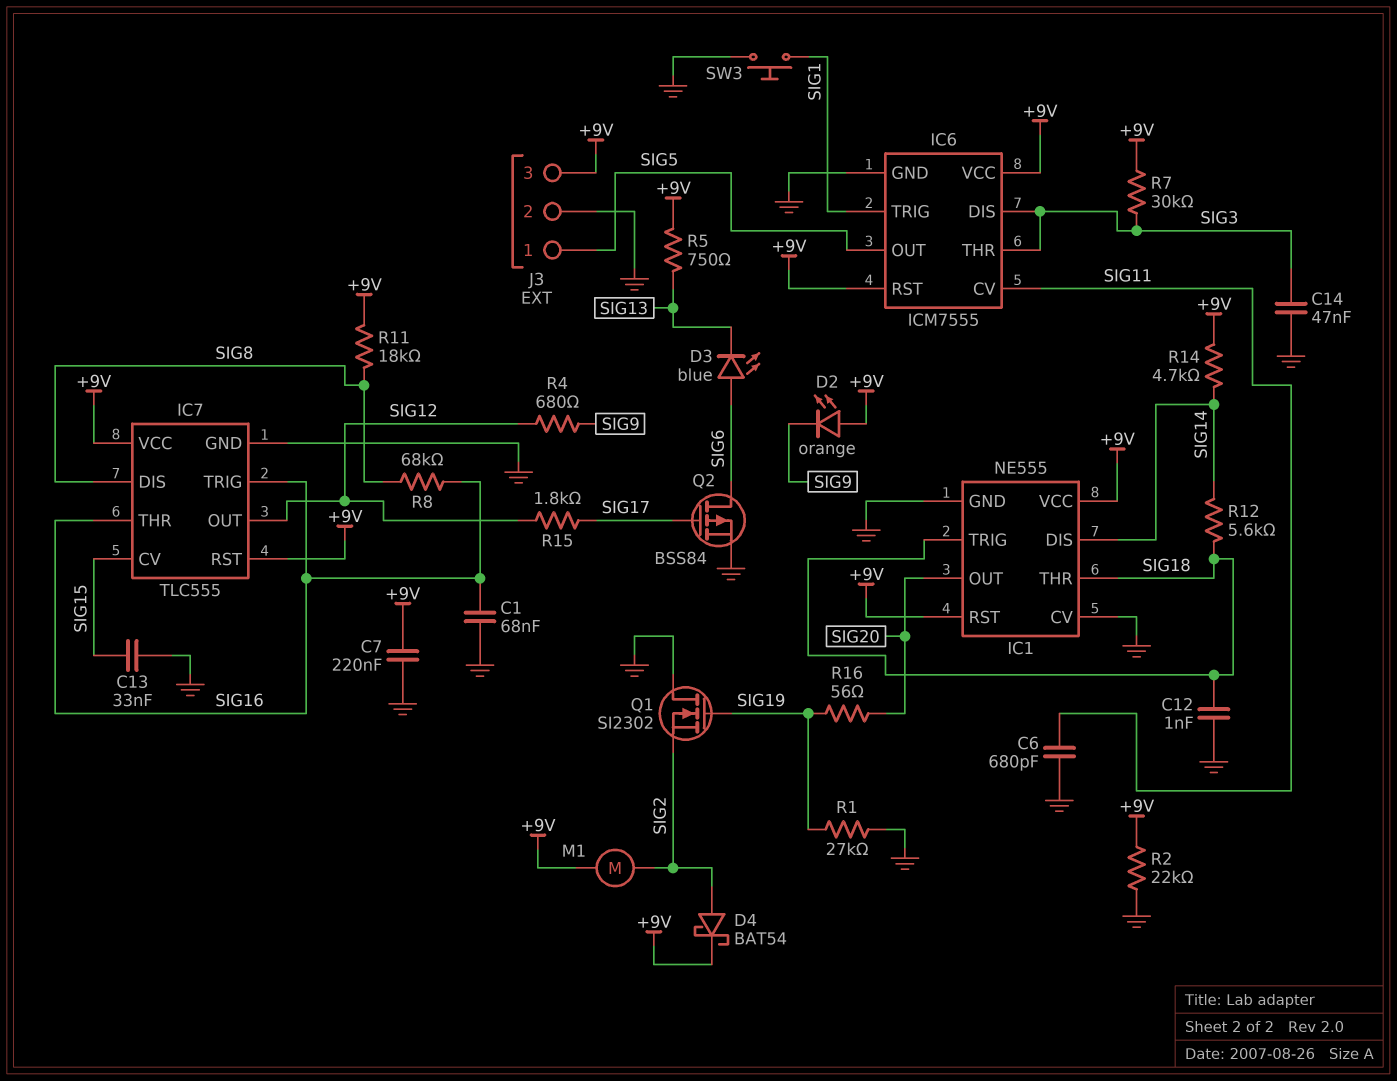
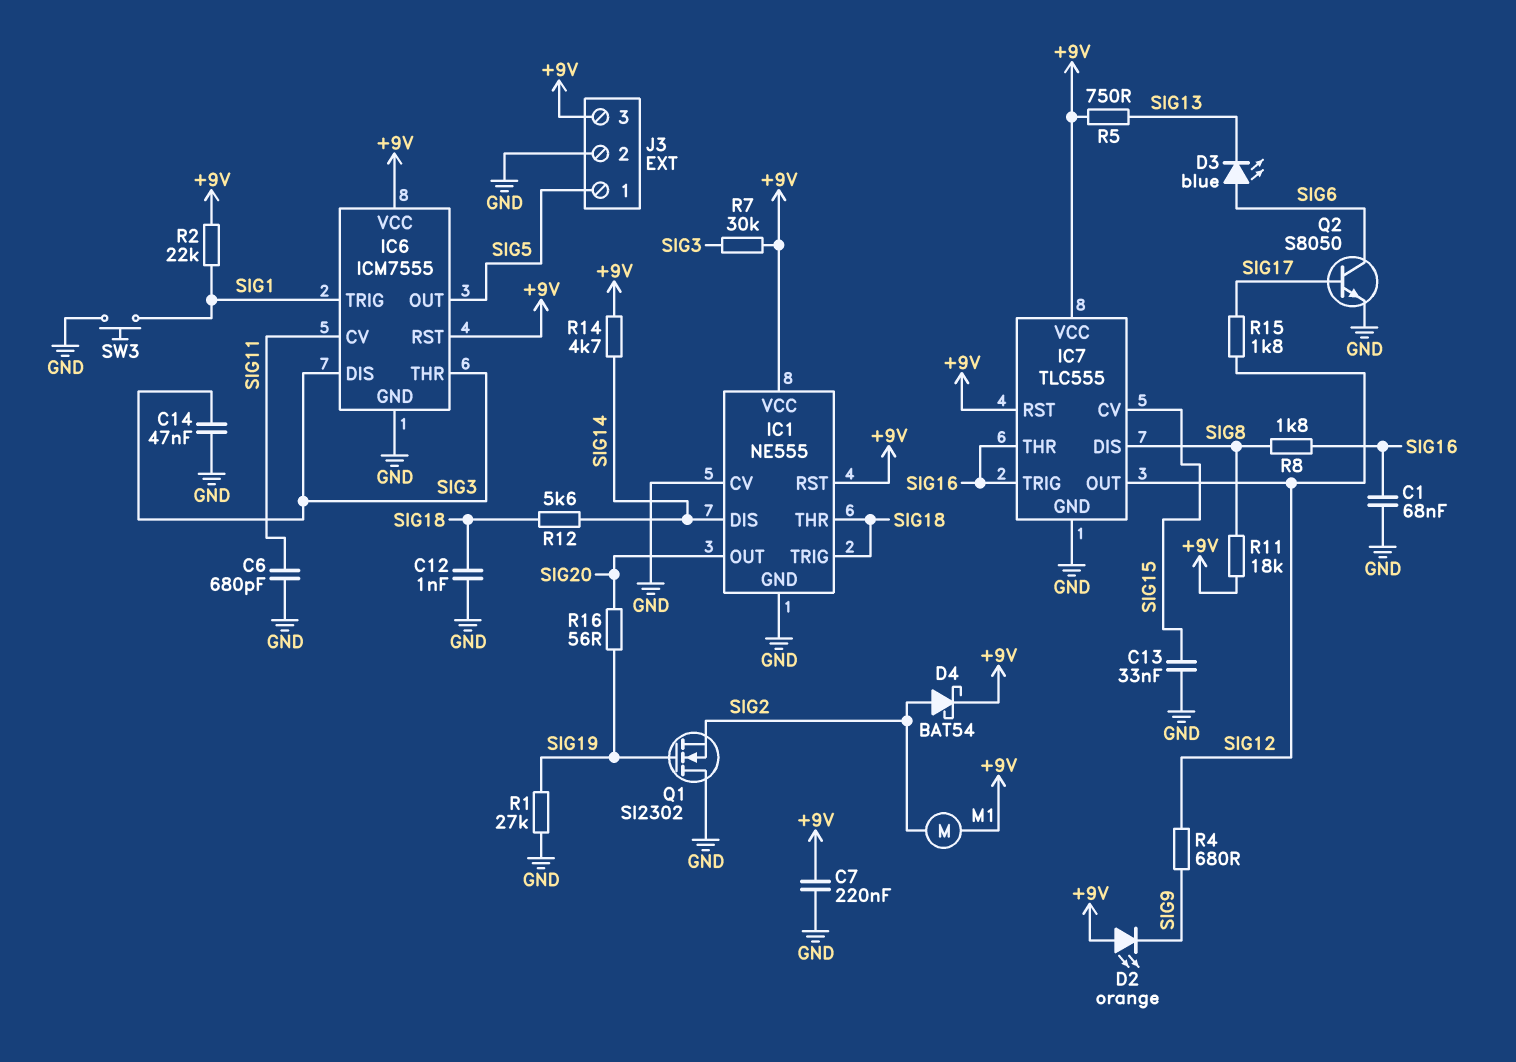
Q2: PMOS BSS84 (G SIG17, D SIG6, S GND) -> NPN S8050 (B SIG17, C SIG6, E GND)
R2: 22k (+9V, GND) -> 22k (+9V, SIG1)
R8: 68k (SIG8, SIG16) -> 1.8k (SIG8, SIG16)

